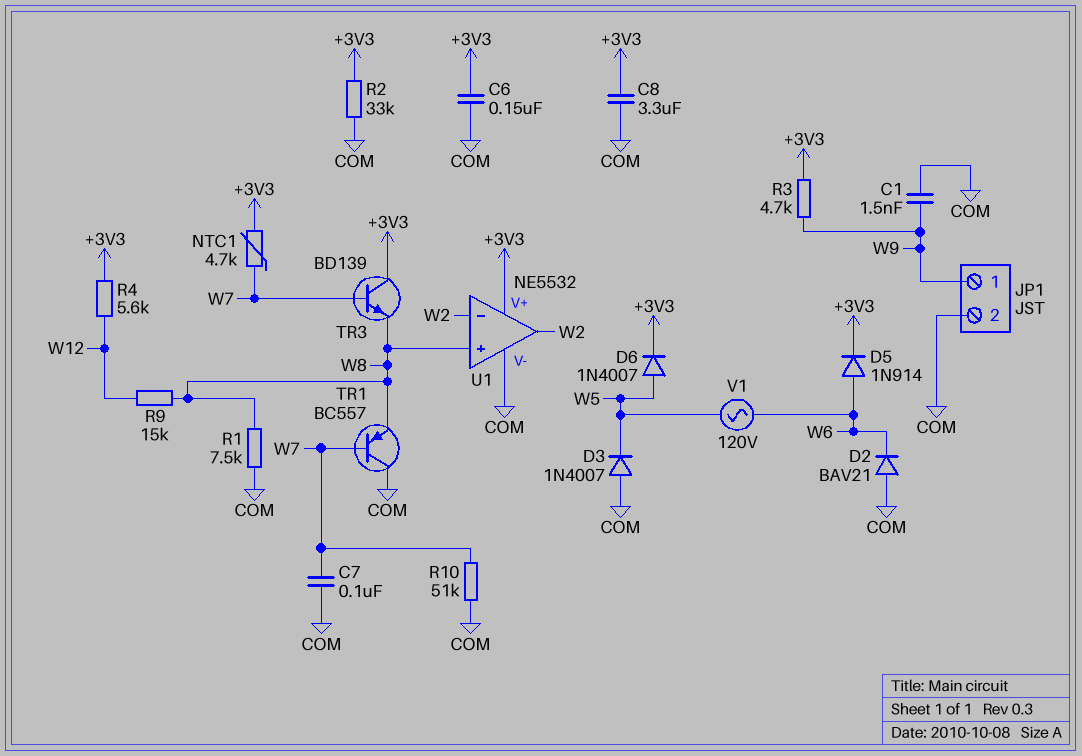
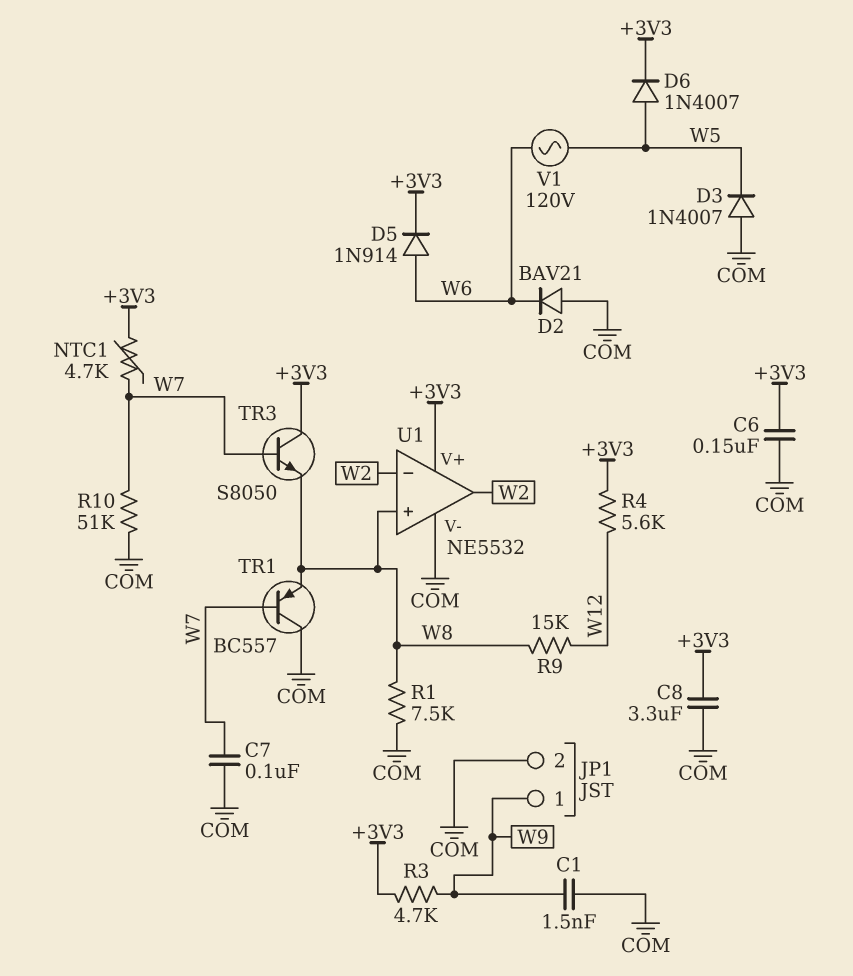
R2: 33k (+3V3, COM) -> none
TR3: NPN BD139 (B W7, C +3V3, E W8) -> NPN S8050 (B W7, C +3V3, E W8)

